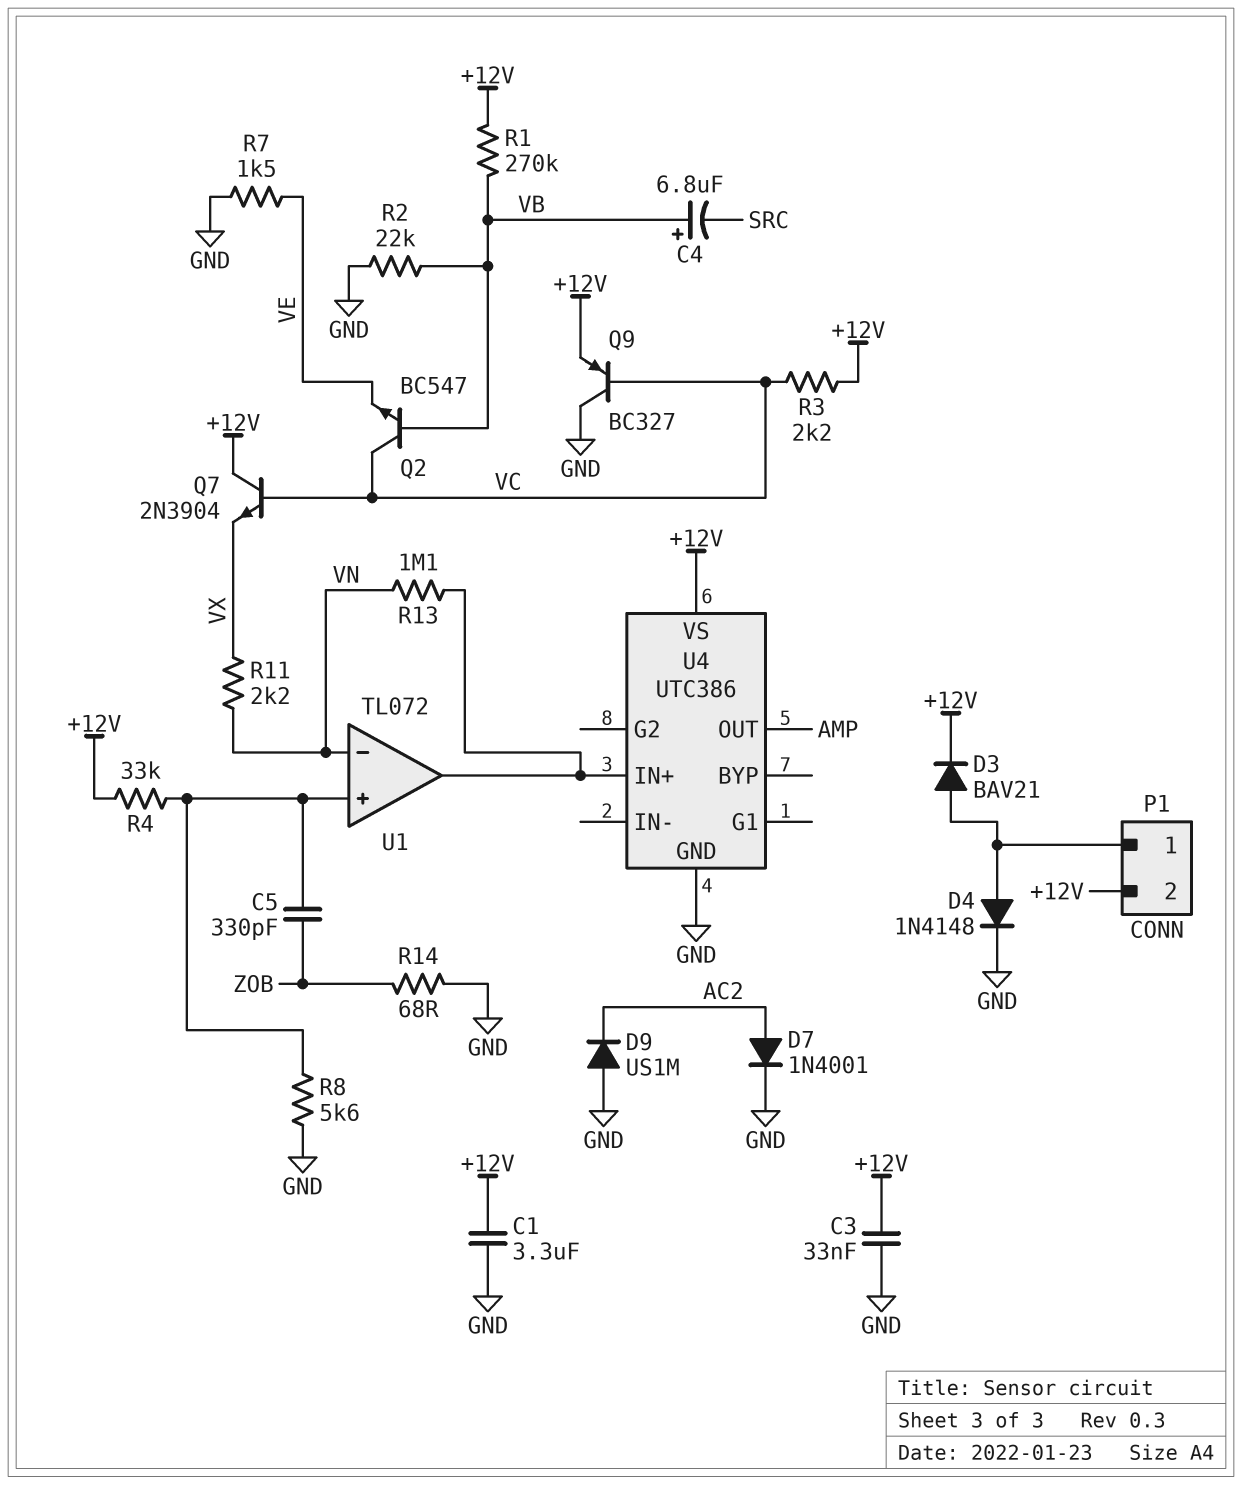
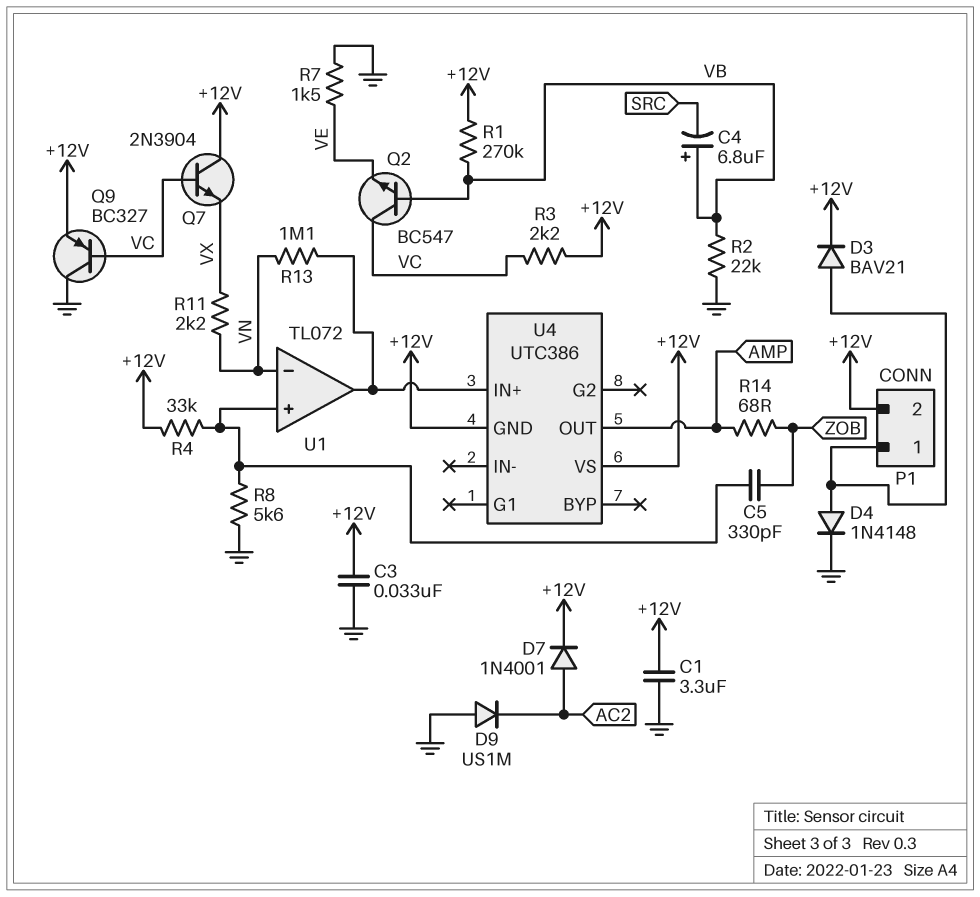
D7: diode 1N4001 (A AC2, K GND) -> diode 1N4001 (A AC2, K +12V)
R14: 68 (GND, ZOB) -> 68 (AMP, ZOB)
U4 pin GND: GND -> +12V

